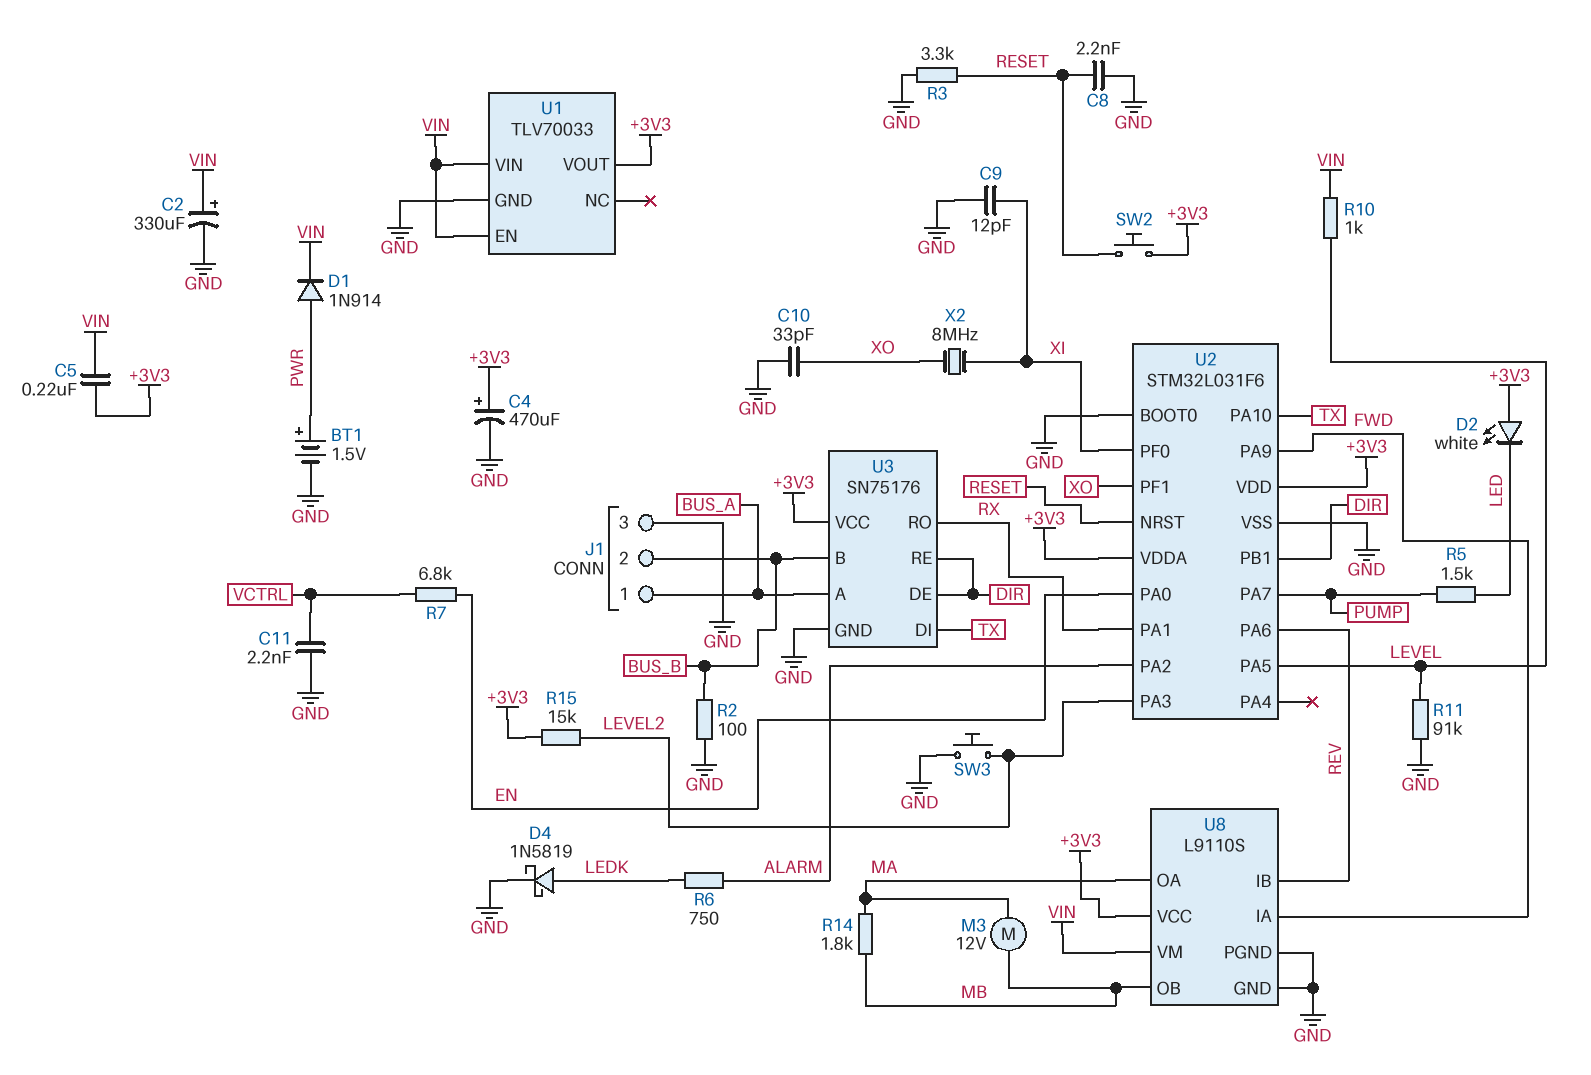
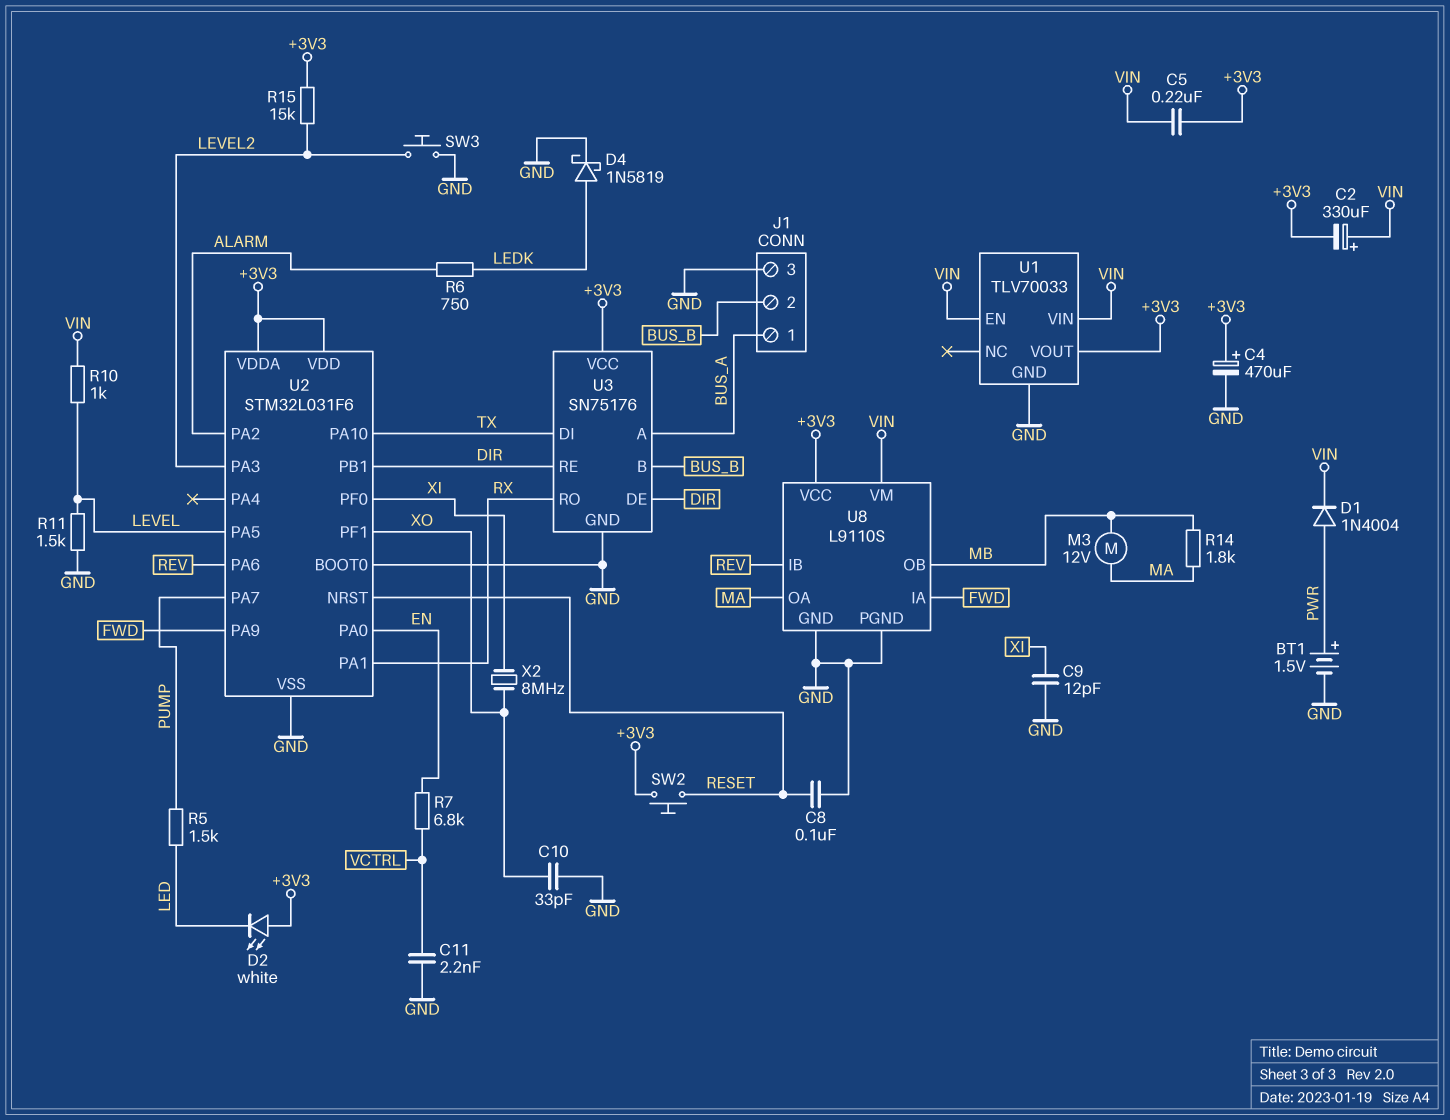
C2: 330uF (plus VIN, minus GND) -> 330uF (plus VIN, minus +3V3)
C8: 2.2nF (GND, RESET) -> 100nF (GND, RESET)
D1: diode 1N914 (A PWR, K VIN) -> diode 1N4004 (A PWR, K VIN)
R2: 100 (BUS_B, GND) -> none
R3: 3.3k (GND, RESET) -> none
R11: 91k (GND, LEVEL) -> 1.5k (GND, LEVEL)

